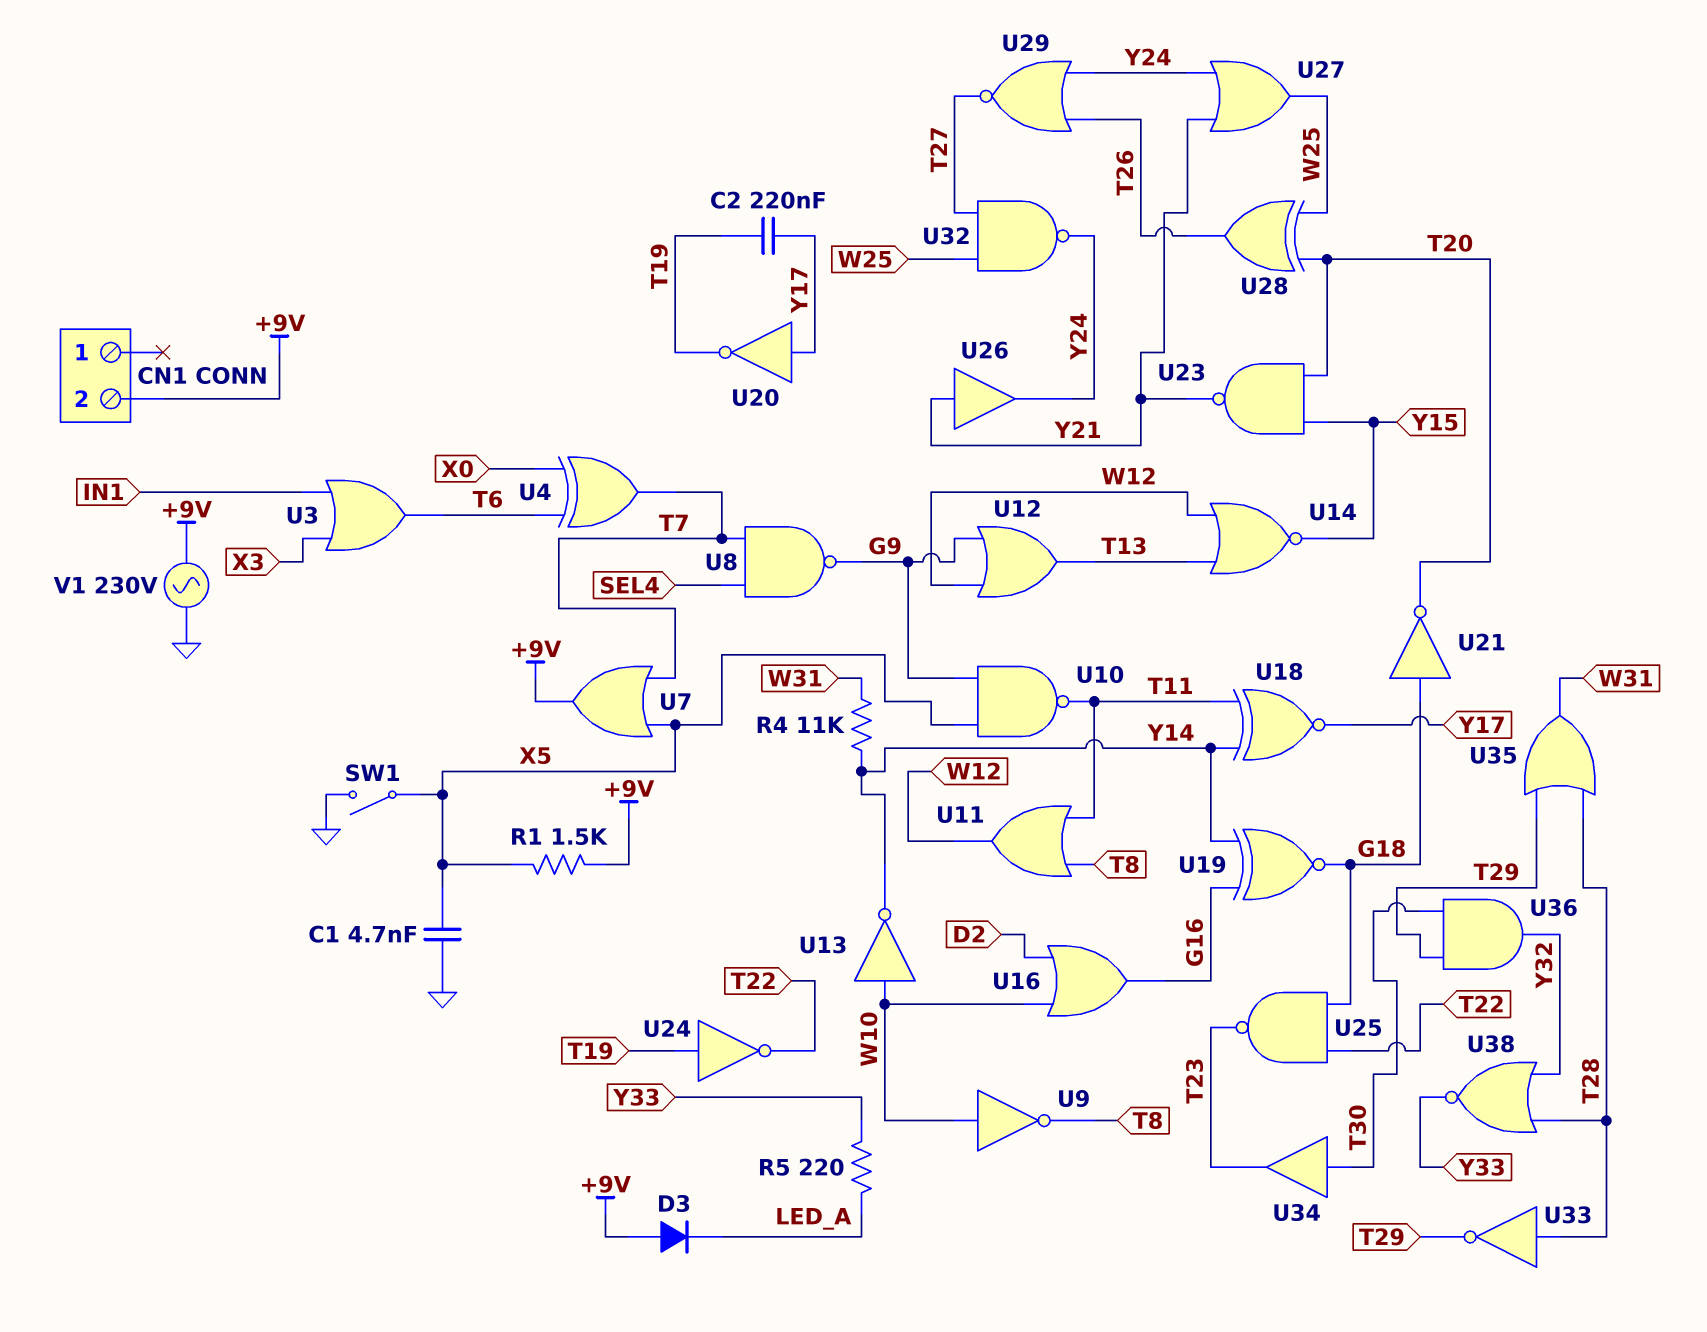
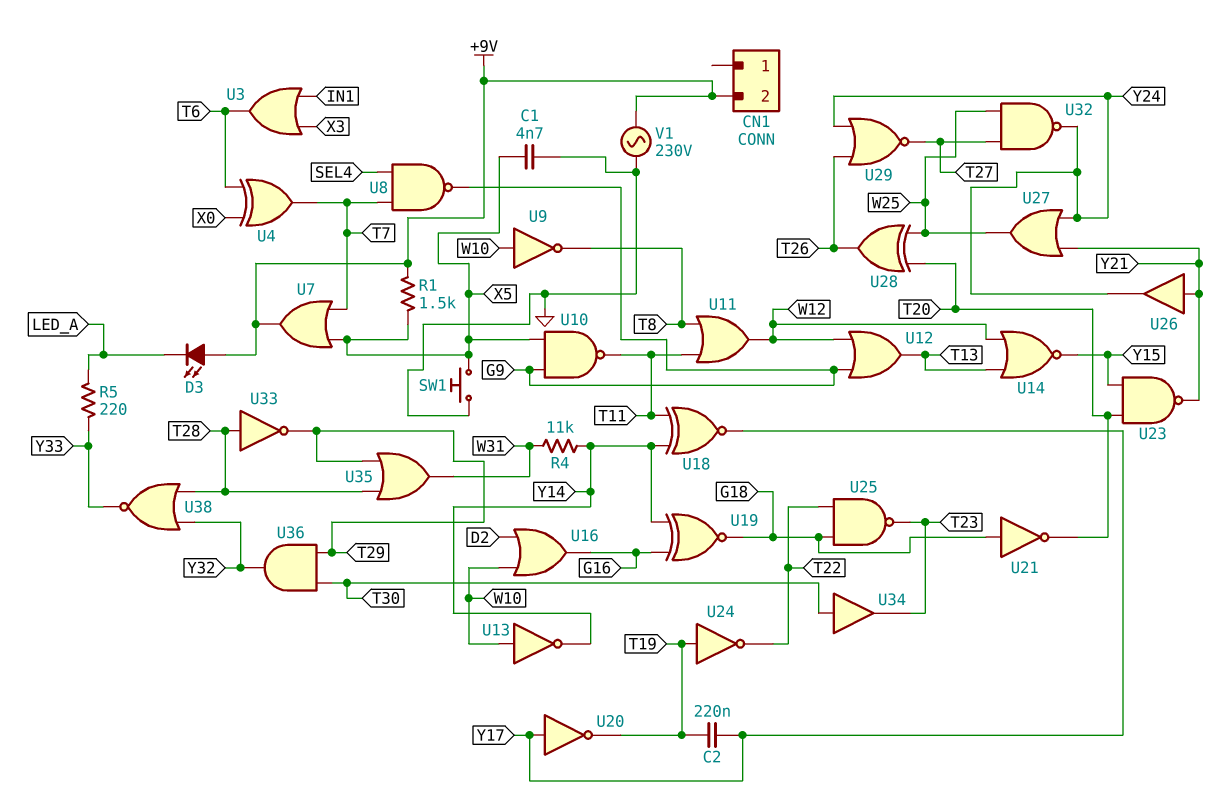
D3: diode (A +9V, K LED_A) -> LED (A +9V, K LED_A)
SW1: switch (GND, X5) -> button (GND, X5)

